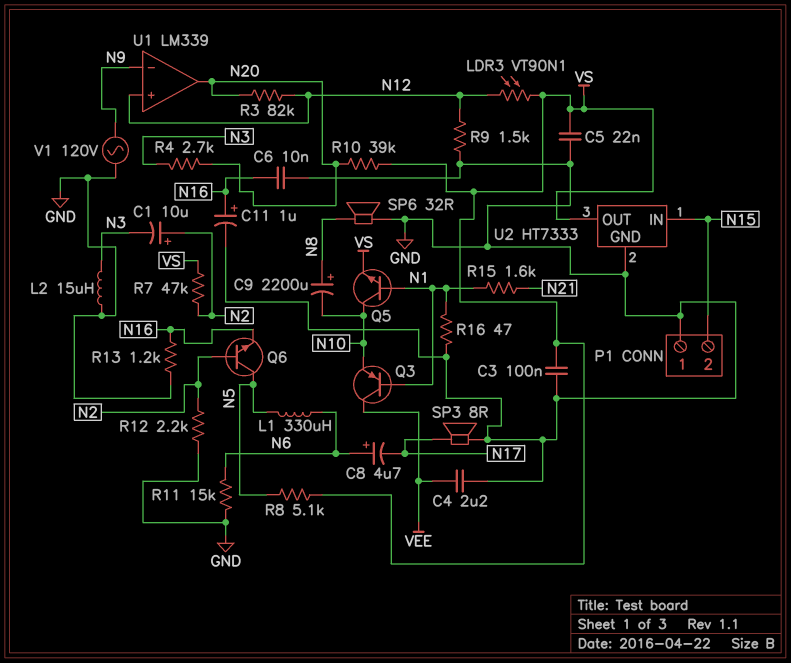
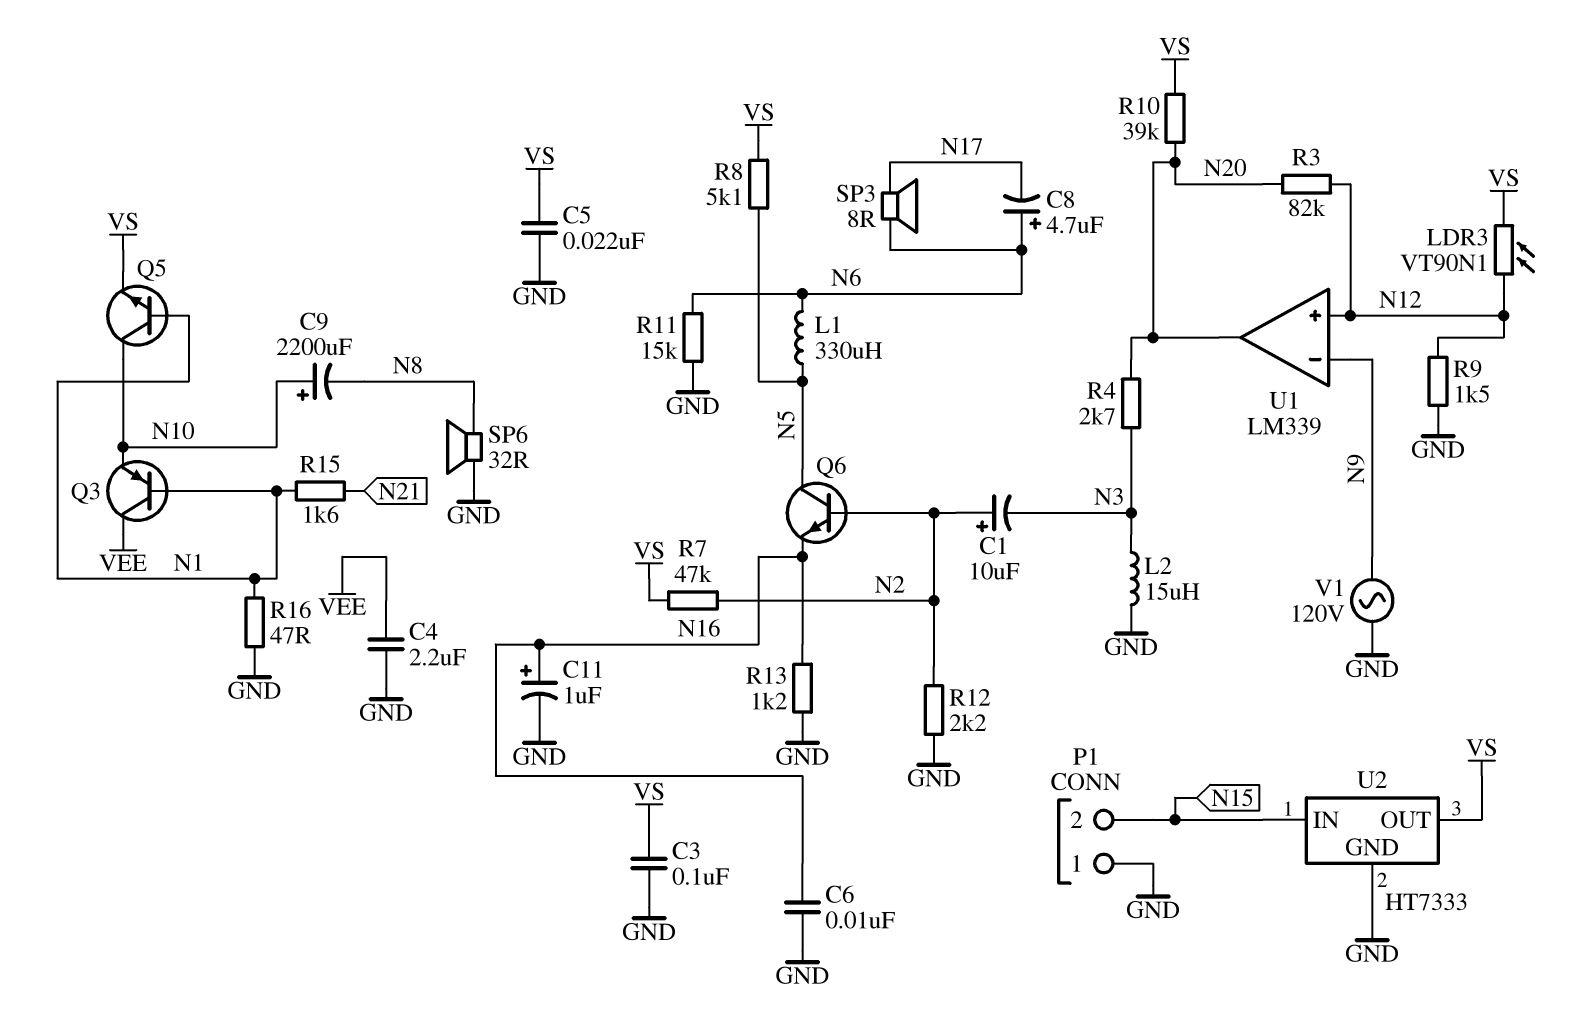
C9: 2200uF (plus N8, minus N10) -> 2200uF (plus N10, minus N8)
SP3: speaker 8R (GND, N17) -> speaker 8R (N6, N17)

